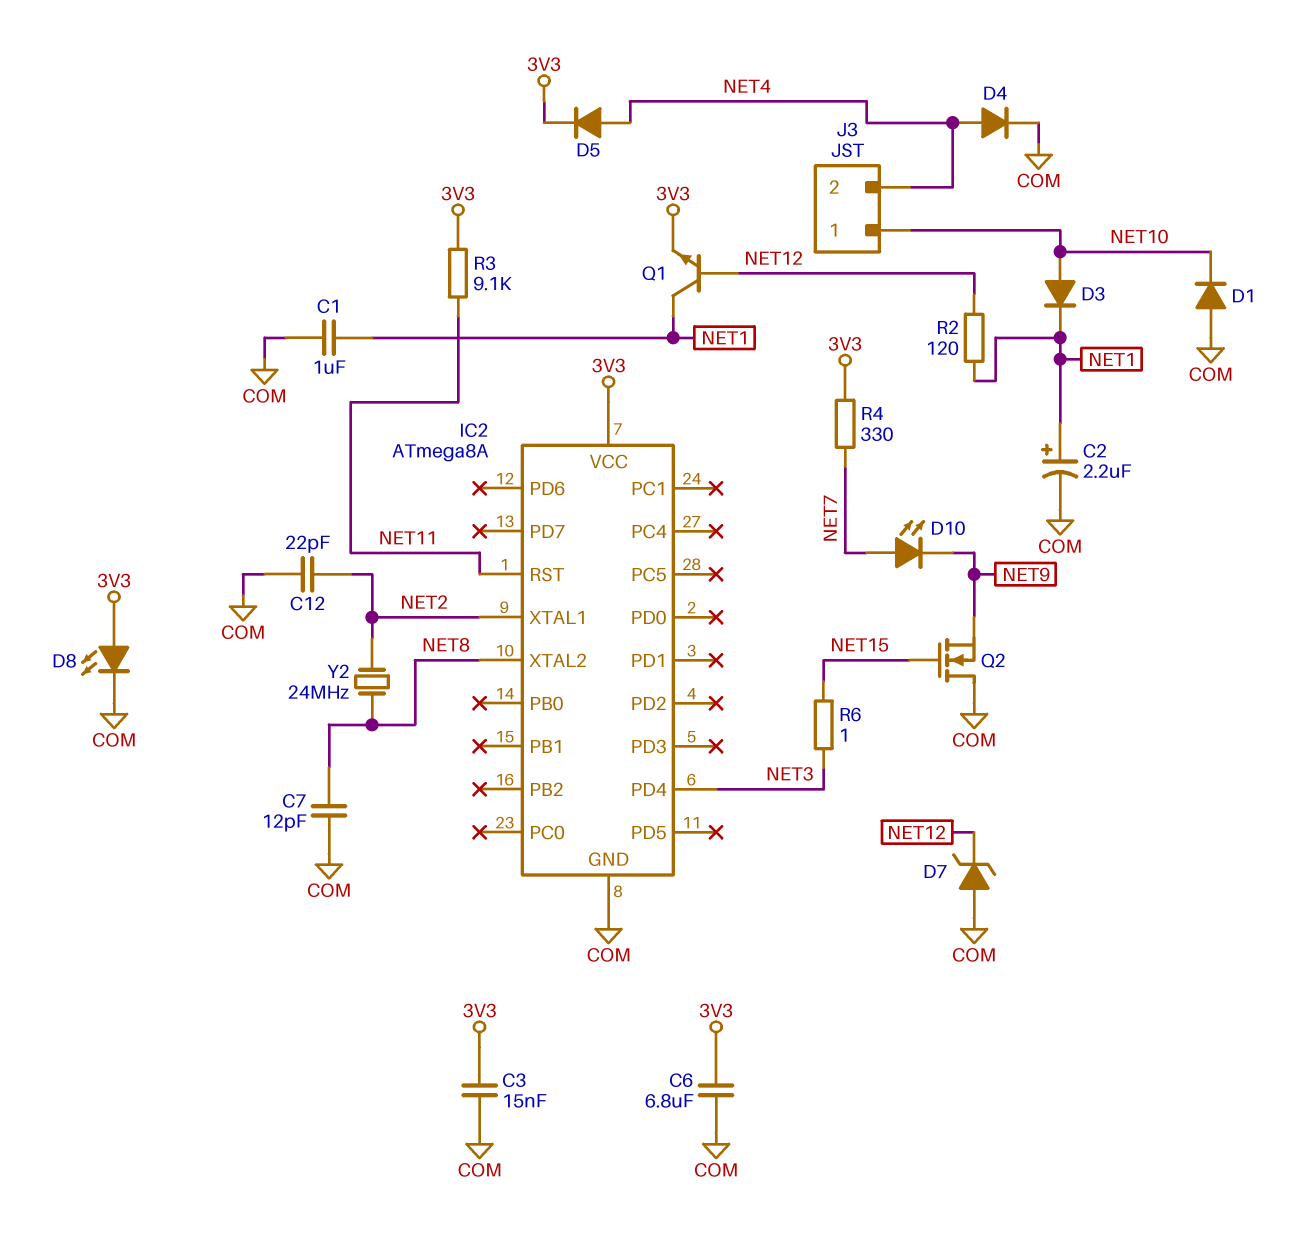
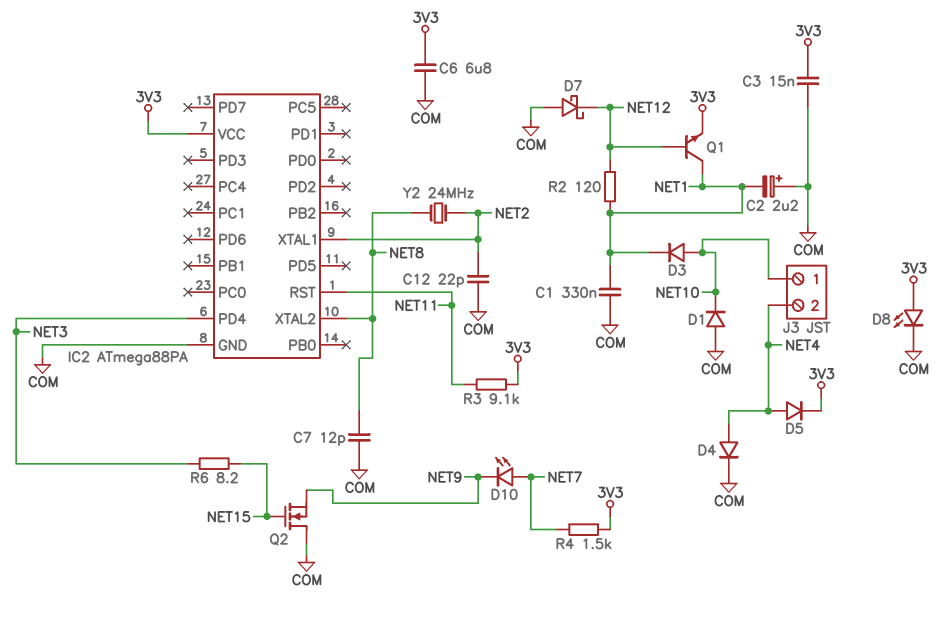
C1: 1uF (COM, NET1) -> 330nF (COM, NET1)
C2: 2.2uF (plus NET1, minus COM) -> 2.2uF (plus COM, minus NET1)
D7: zener (A COM, K NET12) -> schottky (A COM, K NET12)
IC2: ATmega8A -> ATmega88PA
R4: 330 (3V3, NET7) -> 1.5k (3V3, NET7)
R6: 1 (NET3, NET15) -> 8.2 (NET3, NET15)

